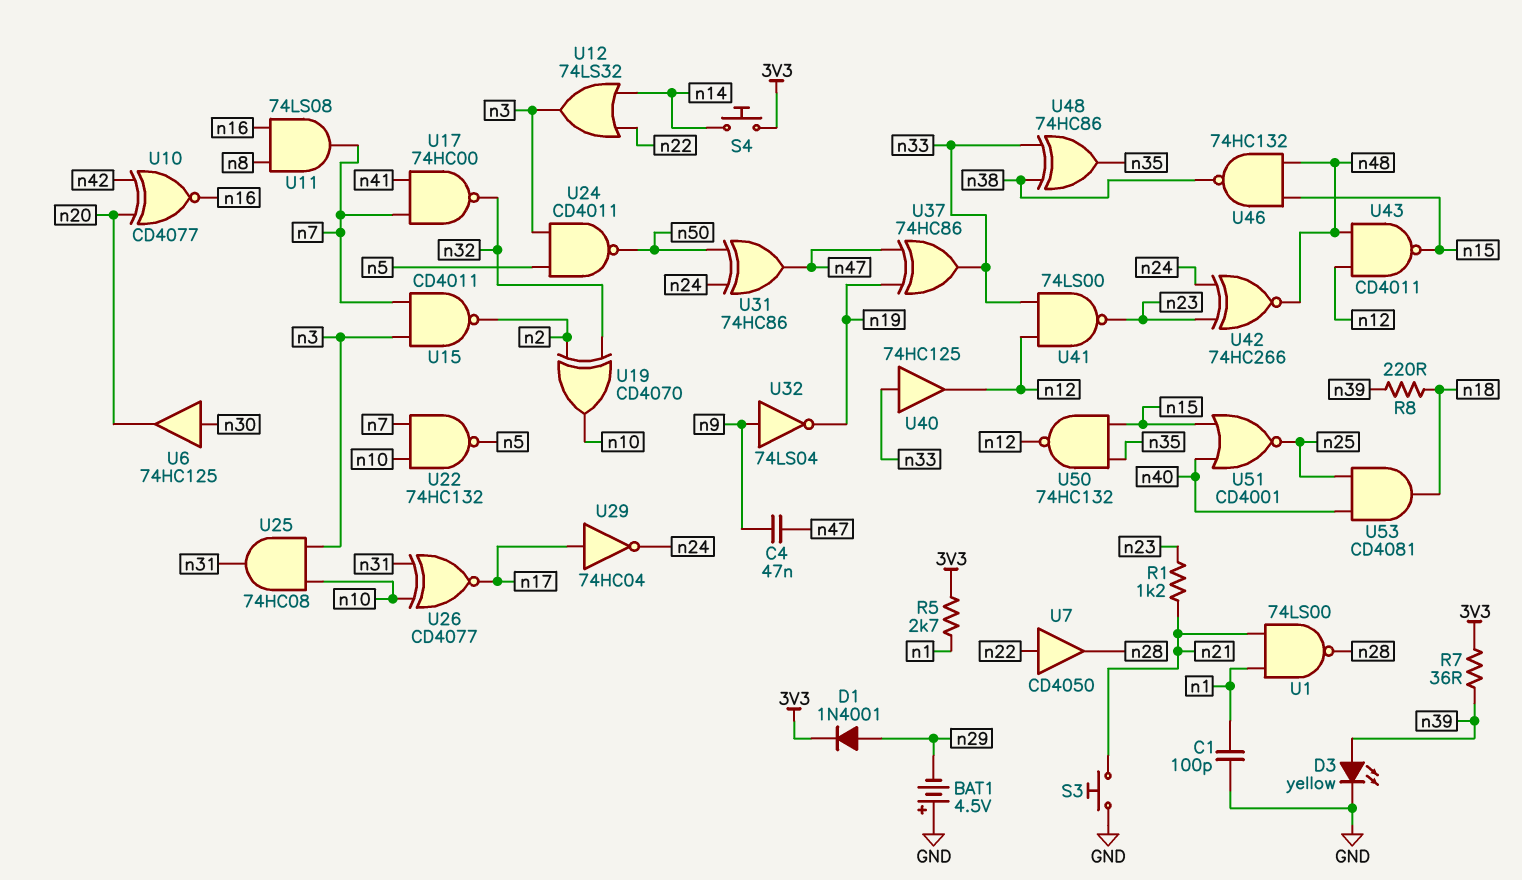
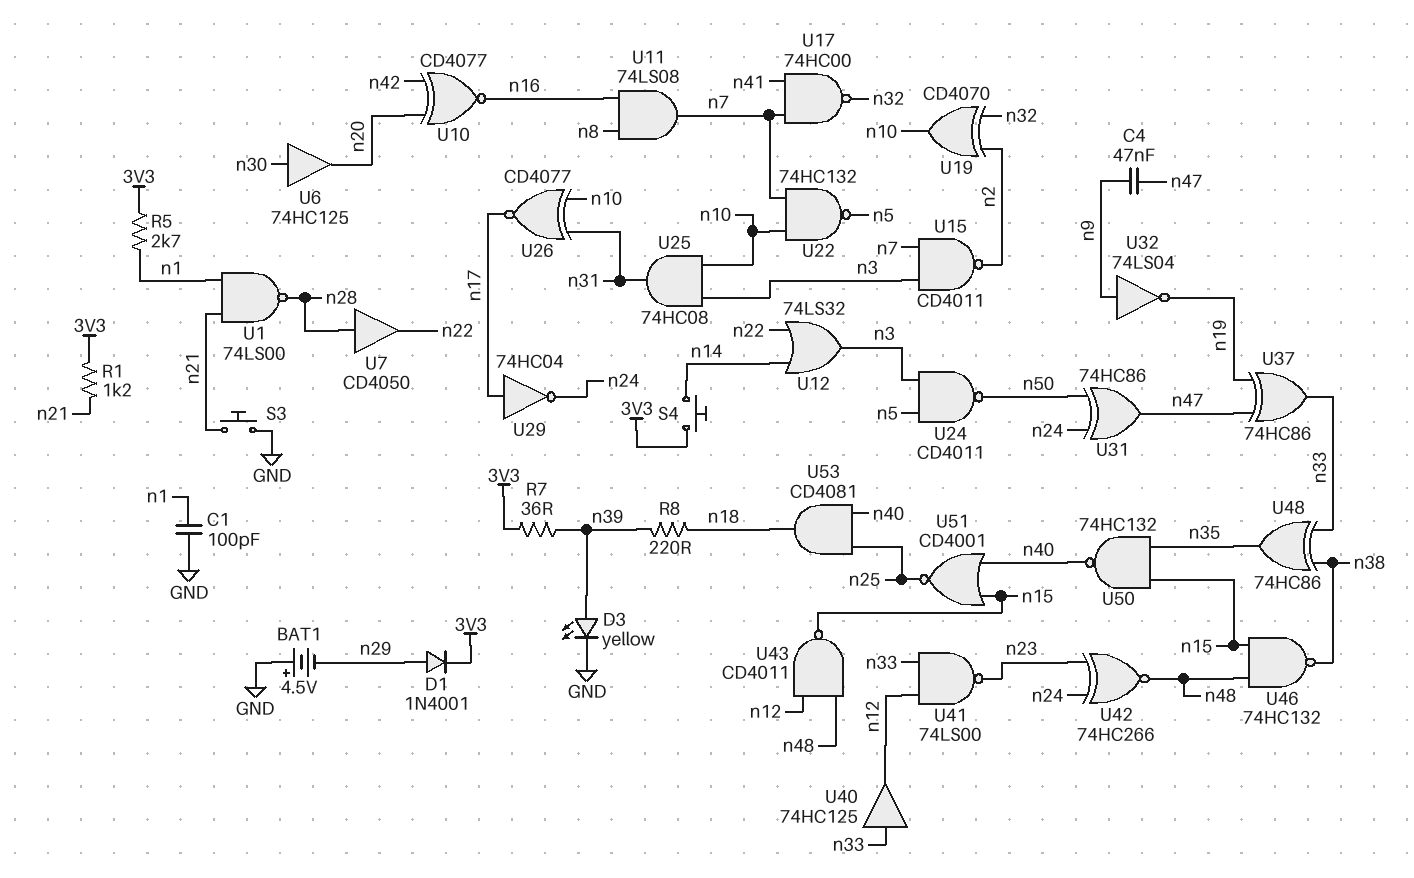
R1: 1.2k (n21, n23) -> 1.2k (3V3, n21)
U7: buffer CD4050 (in n22, out n28) -> buffer CD4050 (in n28, out n22)
U50: NAND 74HC132 (in n15, in n35, out n12) -> NAND 74HC132 (in n15, in n35, out n40)

